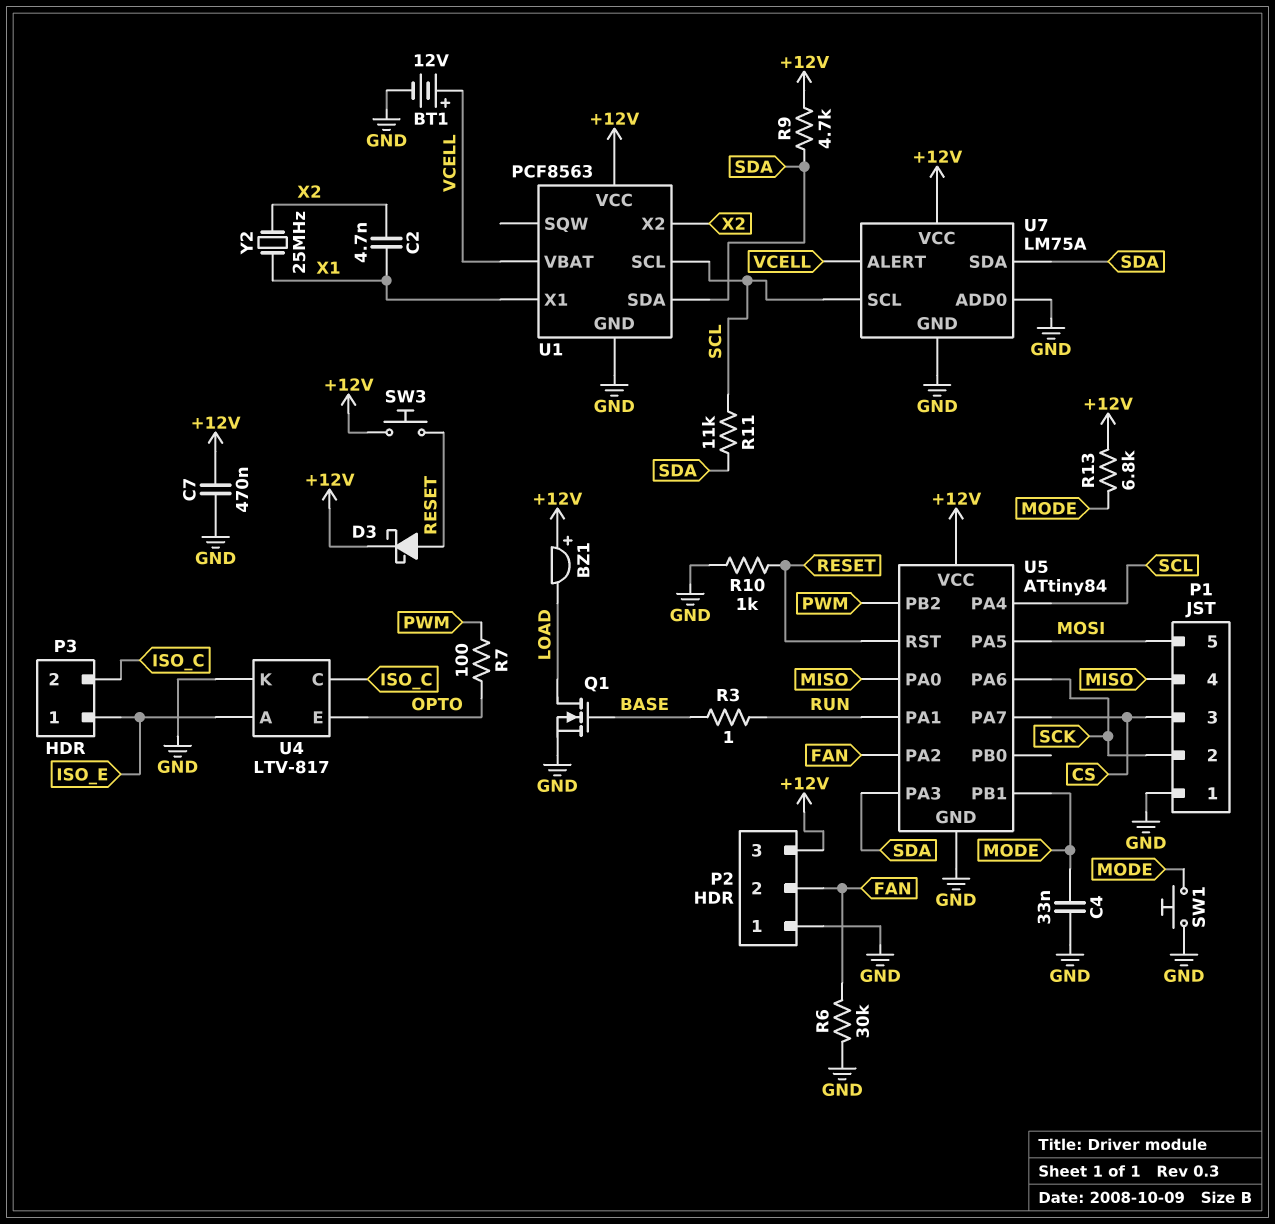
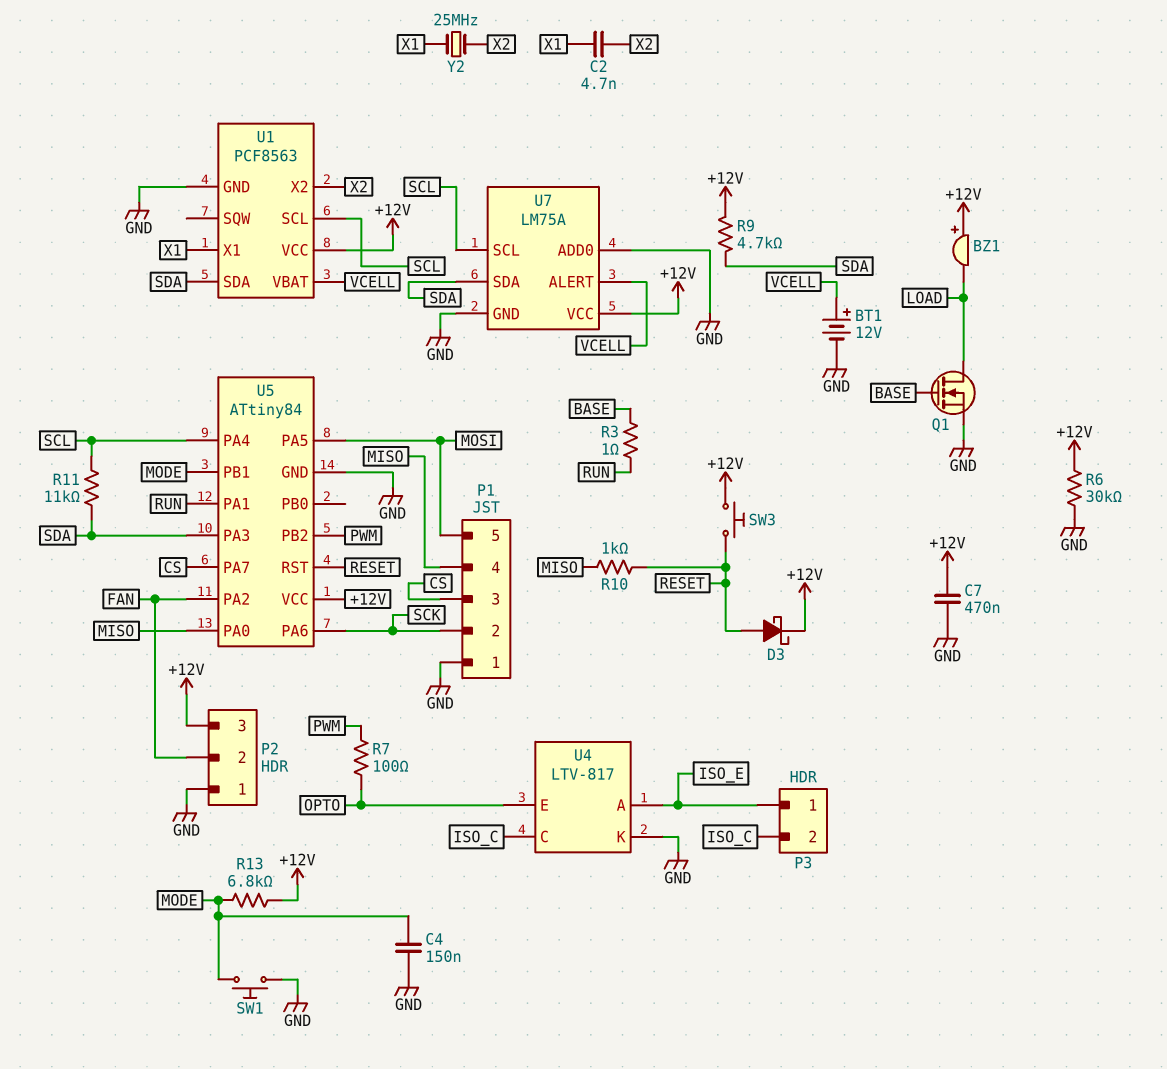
C4: 33nF (GND, MODE) -> 150nF (GND, MODE)
R6: 30k (FAN, GND) -> 30k (+12V, GND)
R10: 1k (GND, RESET) -> 1k (MISO, RESET)

